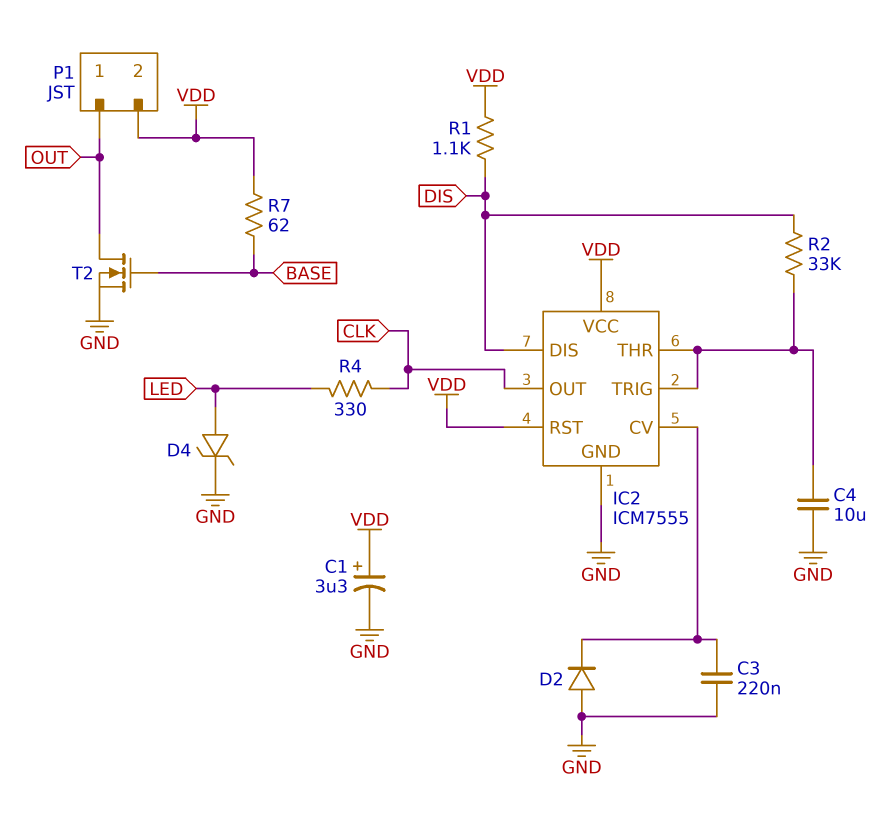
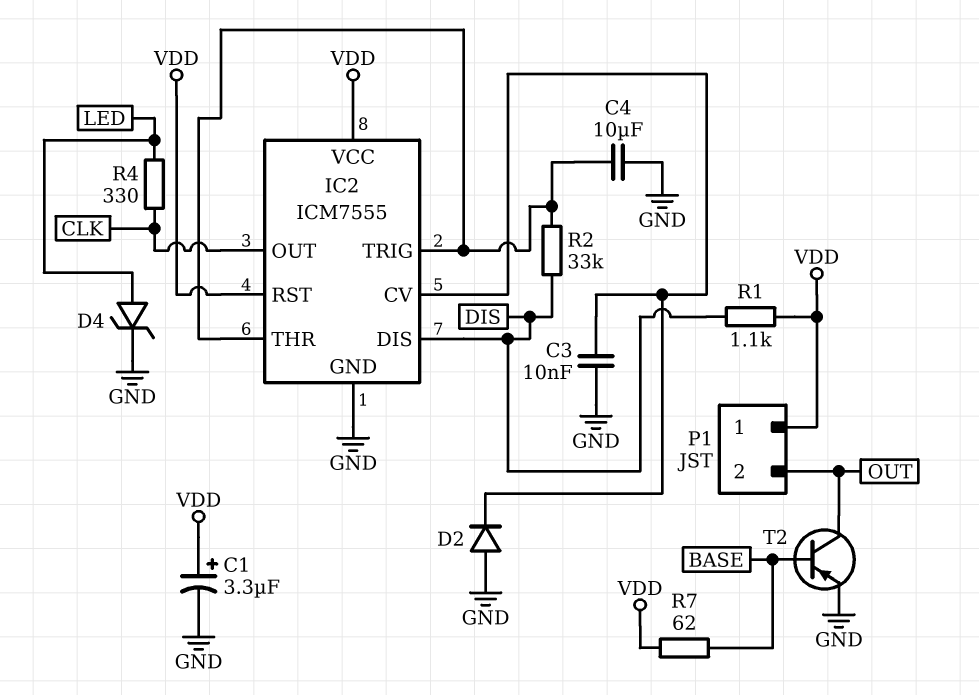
C3: 220nF (GND, IC2/CV) -> 10nF (GND, IC2/CV)
P1 pin 1: OUT -> VDD
P1 pin 2: VDD -> OUT
T2: NMOS (G BASE, D OUT, S GND) -> PNP (B BASE, C OUT, E GND)

